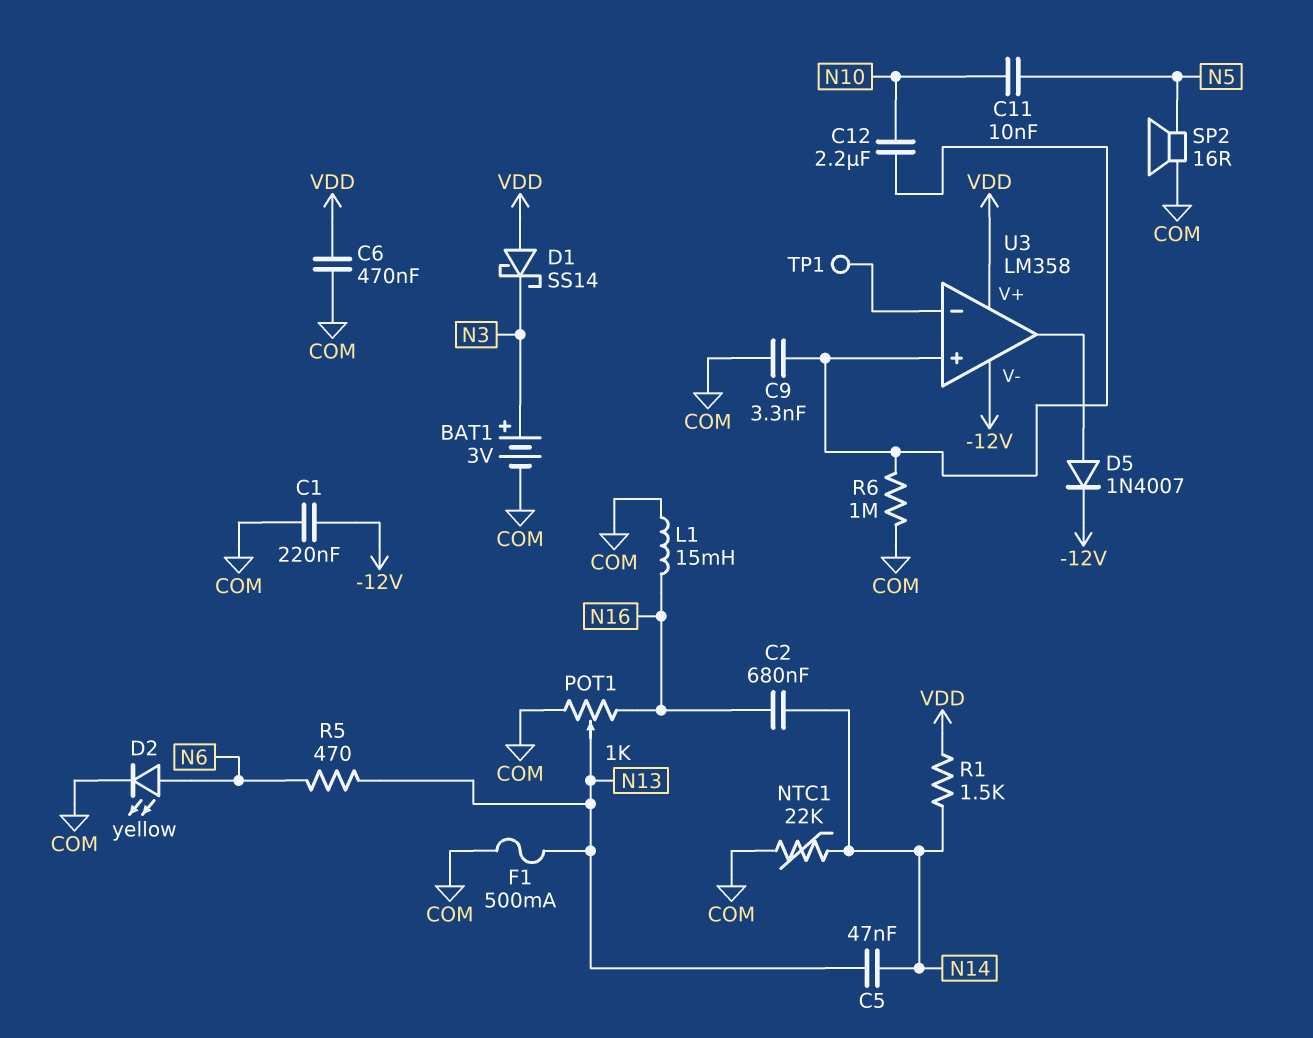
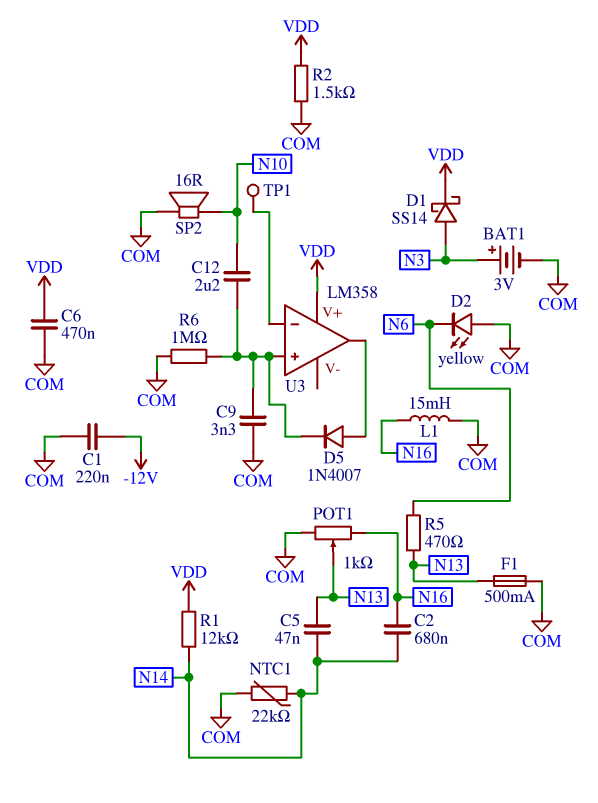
C11: 10nF (N5, N10) -> none
D1: schottky SS14 (A VDD, K N3) -> schottky SS14 (A N3, K VDD)
D2: LED yellow (A N6, K COM) -> LED yellow (A COM, K N6)
D5: diode 1N4007 (A U3/out, K -12V) -> diode 1N4007 (A U3/out, K U3/in+)
R1: 1.5k (N14, VDD) -> 12k (N14, VDD)
R2: none -> 1.5k (COM, VDD)
SP2: speaker 16R (COM, N5) -> speaker 16R (COM, N10)
U3 pin V-: -12V -> none

